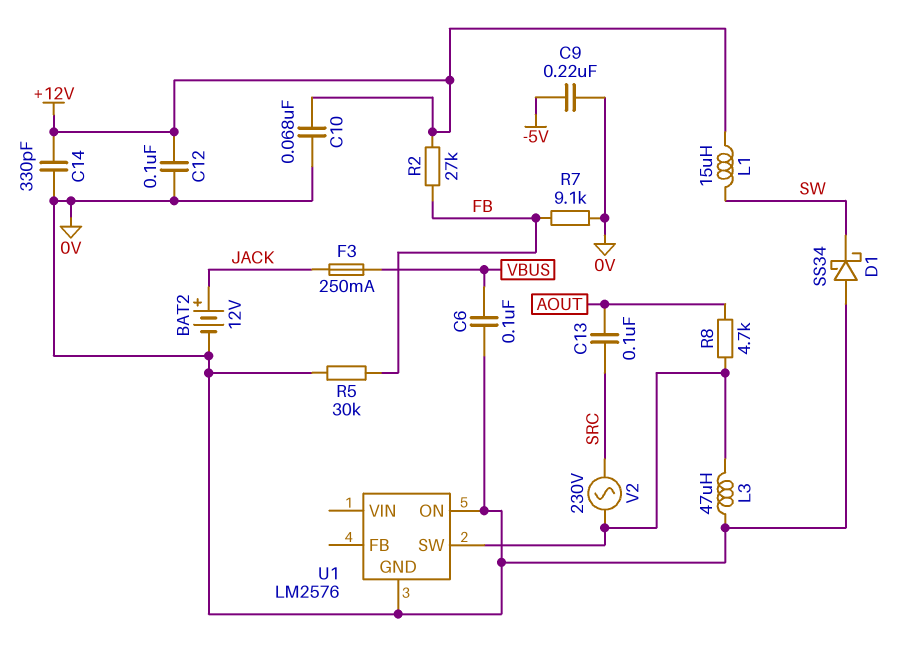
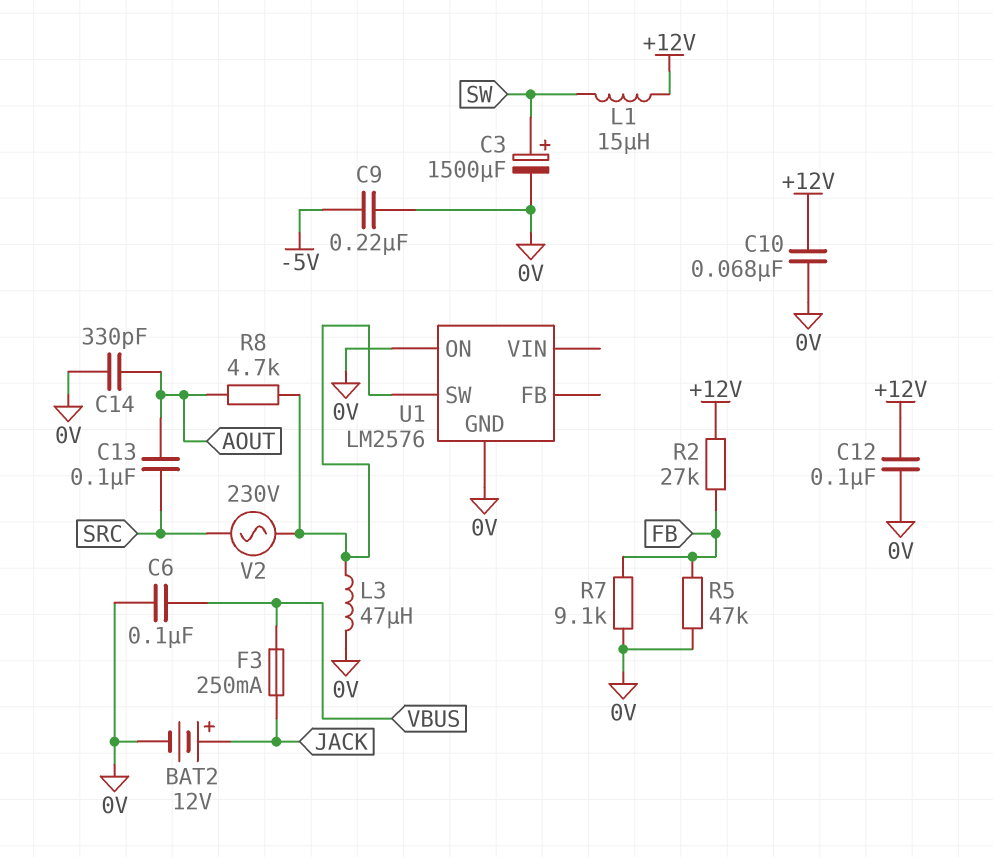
C3: none -> 1500uF (plus SW, minus 0V)
C14: 330pF (+12V, 0V) -> 330pF (0V, AOUT)
D1: schottky SS34 (A 0V, K SW) -> none
R5: 30k (0V, FB) -> 47k (0V, FB)

